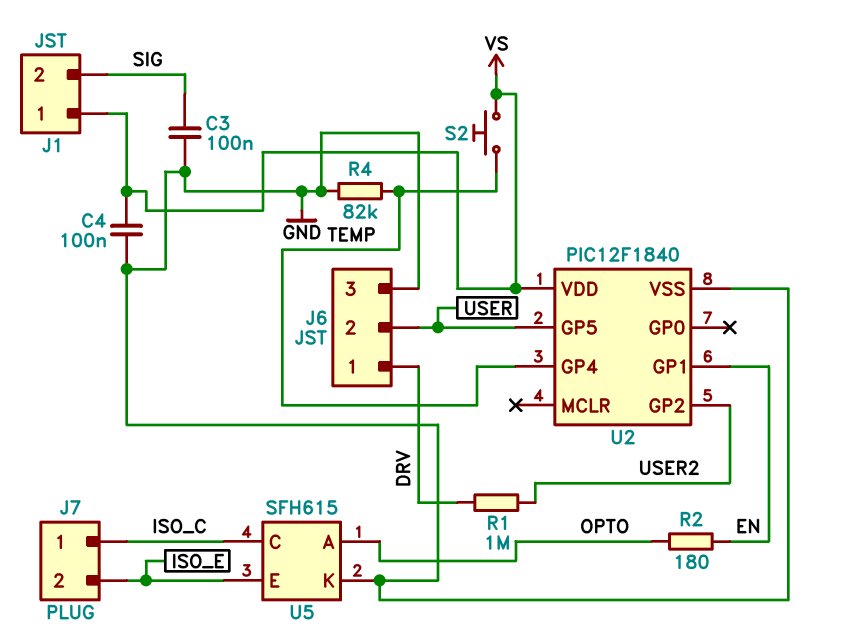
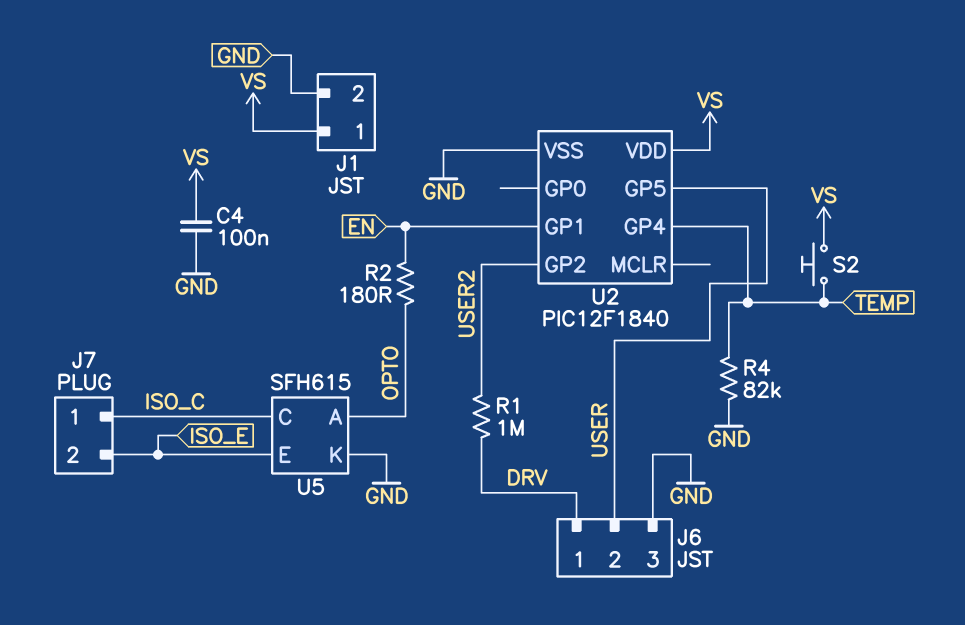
C3: 100nF (GND, SIG) -> none
J1 pin 2: SIG -> GND

